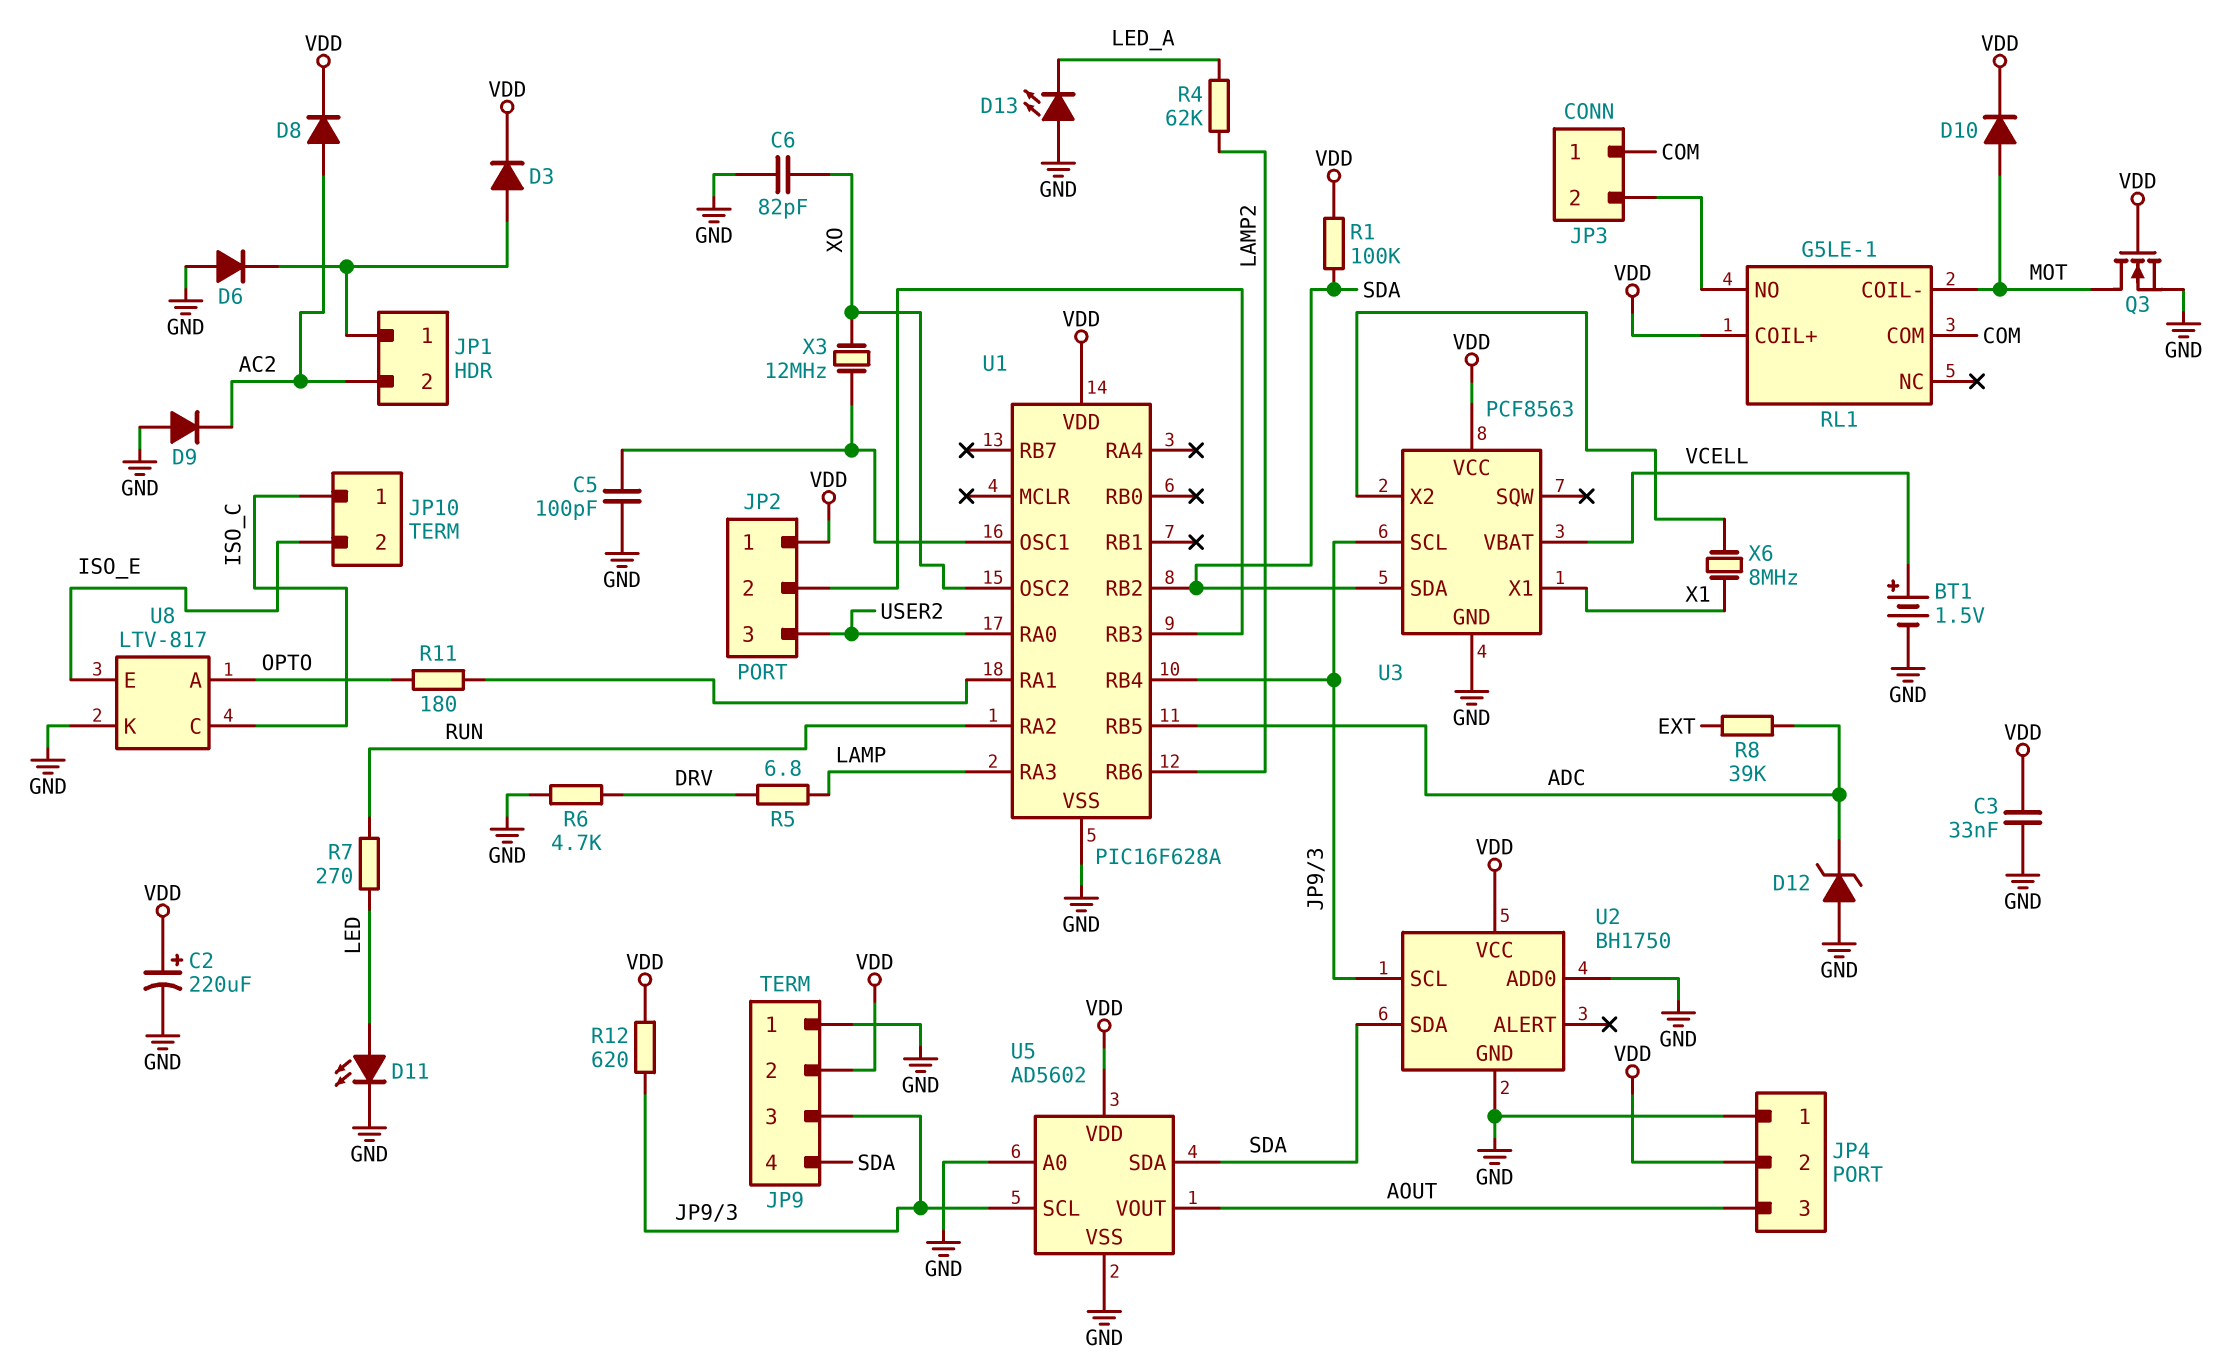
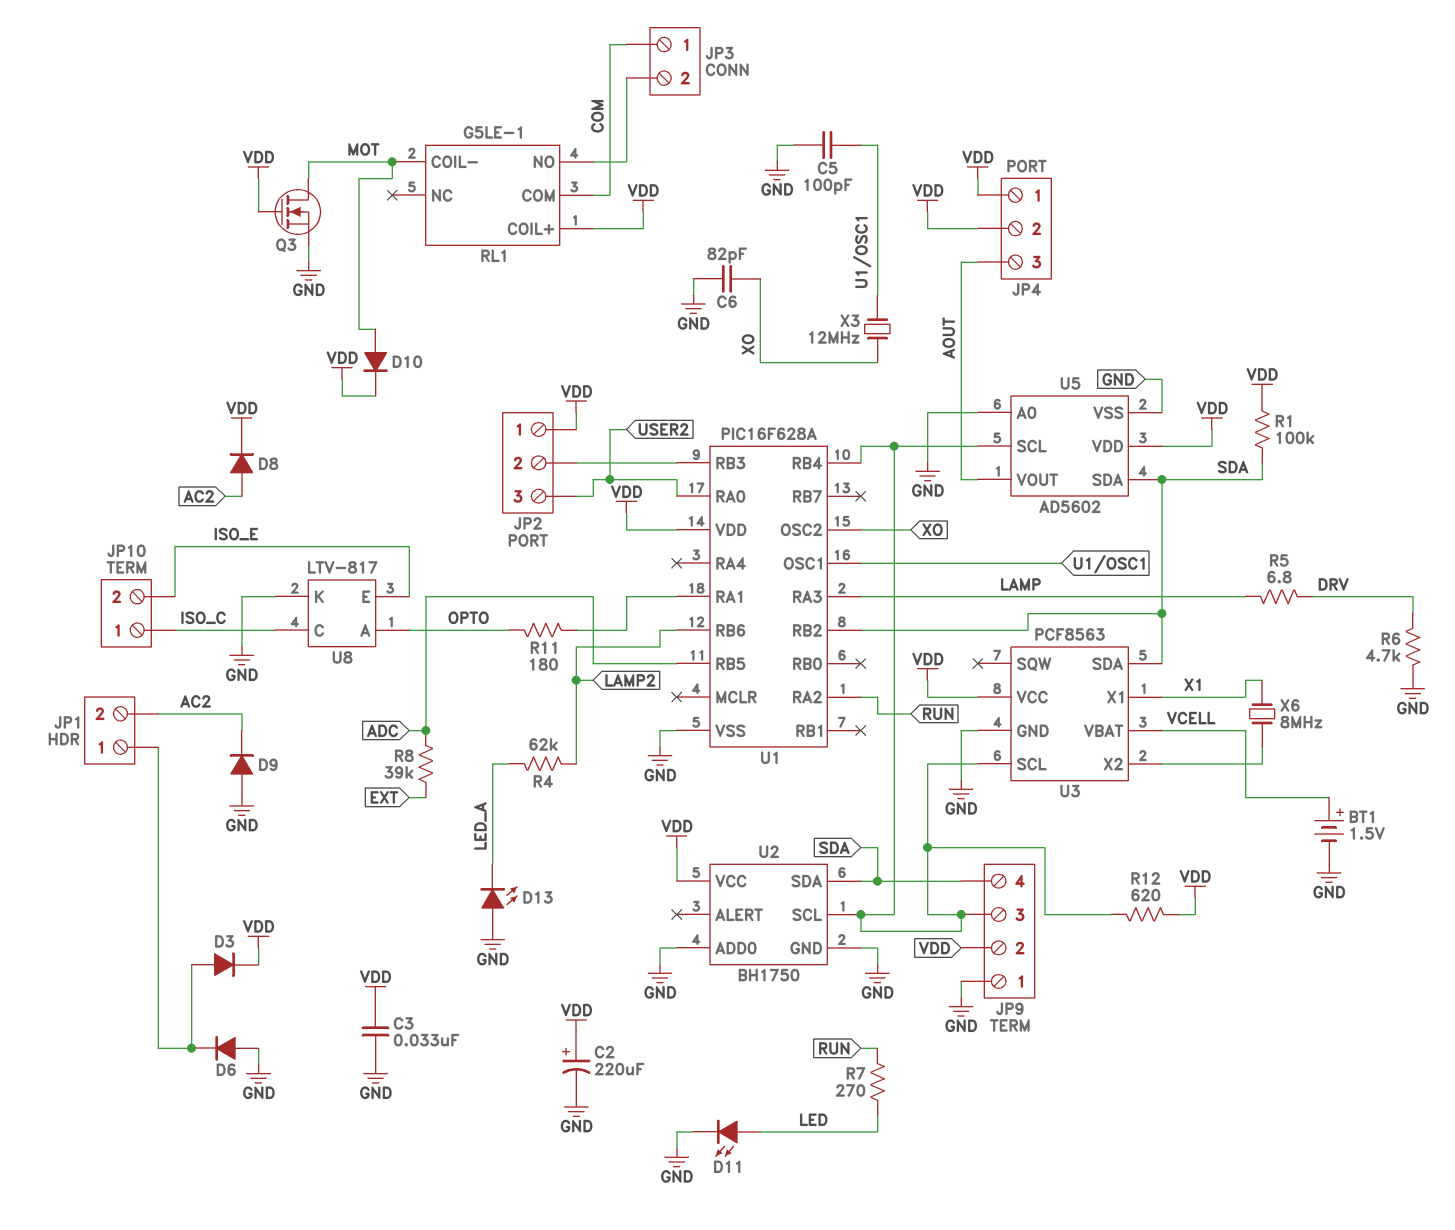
D12: zener (A GND, K ADC) -> none
JP4 pin 1: GND -> VDD

